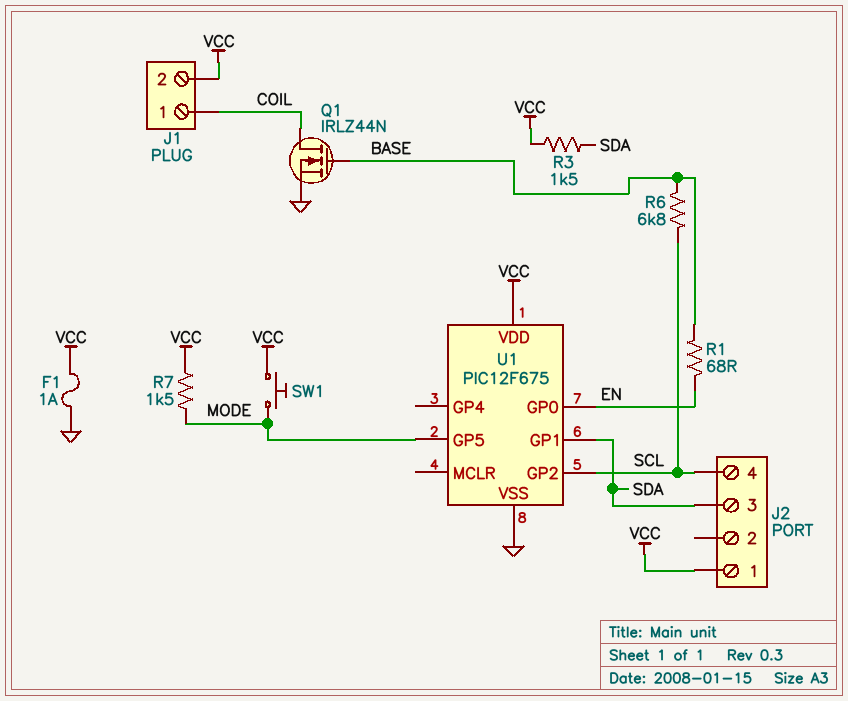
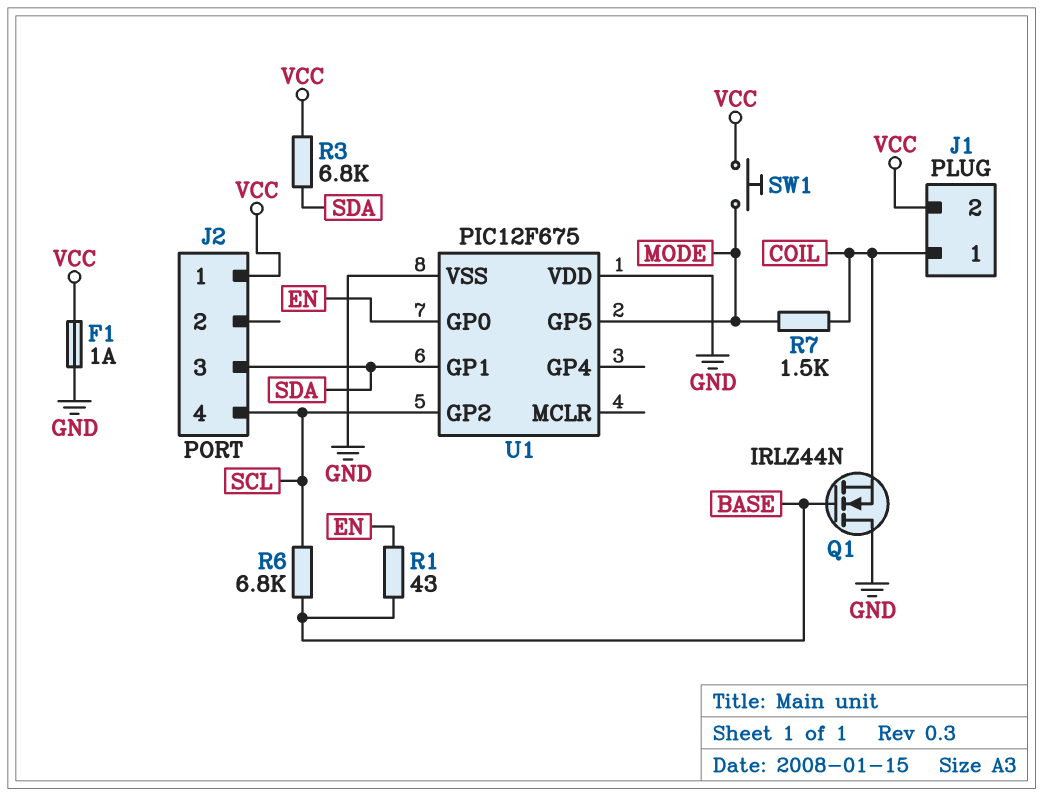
Q1: NMOS IRLZ44N (G BASE, D COIL, S GND) -> NMOS IRLZ44N (G BASE, D GND, S COIL)
R1: 68 (BASE, EN) -> 43 (BASE, EN)
R3: 1.5k (SDA, VCC) -> 6.8k (SDA, VCC)
R7: 1.5k (MODE, VCC) -> 1.5k (COIL, MODE)
U1 pin VDD: VCC -> GND

